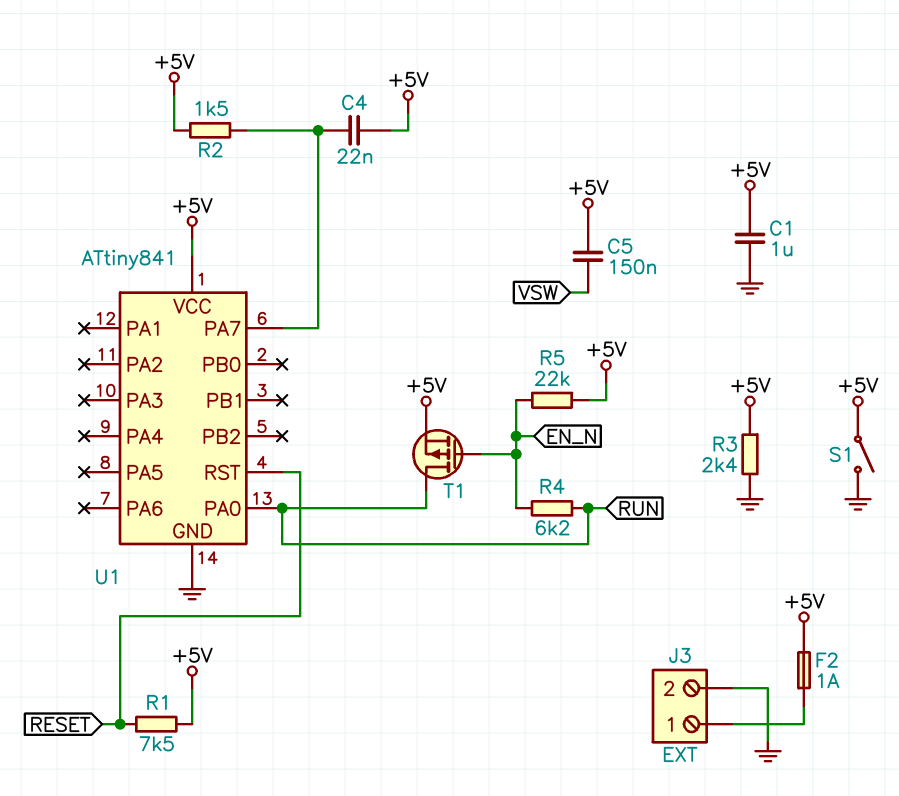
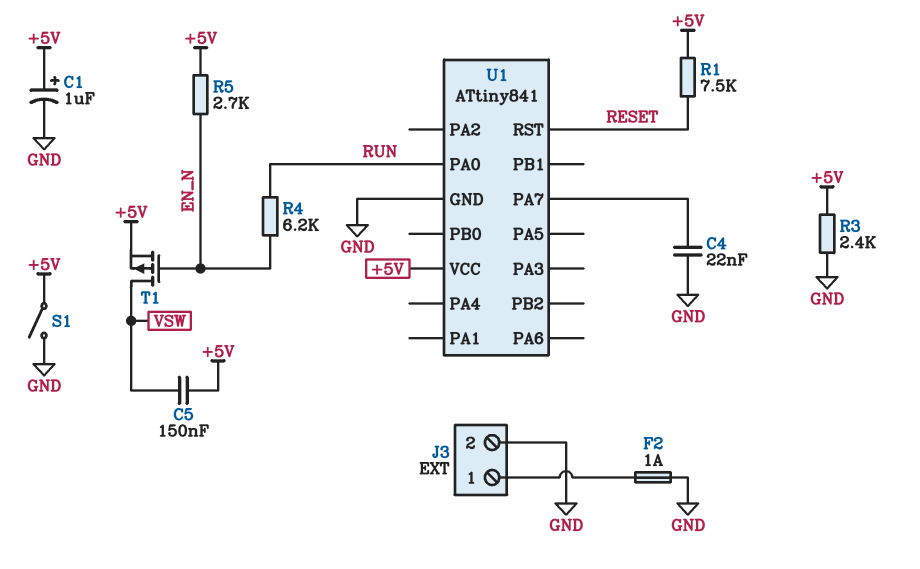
C1: 1uF (+5V, GND) -> 1uF (plus +5V, minus GND)
C4: 22nF (+5V, U1/PA7) -> 22nF (GND, U1/PA7)
F2: 1A (+5V, J3/1) -> 1A (GND, J3/1)
R2: 1.5k (+5V, U1/PA7) -> none
R5: 22k (+5V, EN_N) -> 2.7k (+5V, EN_N)
T1: PMOS (G EN_N, D RUN, S +5V) -> PMOS (G EN_N, D VSW, S +5V)

